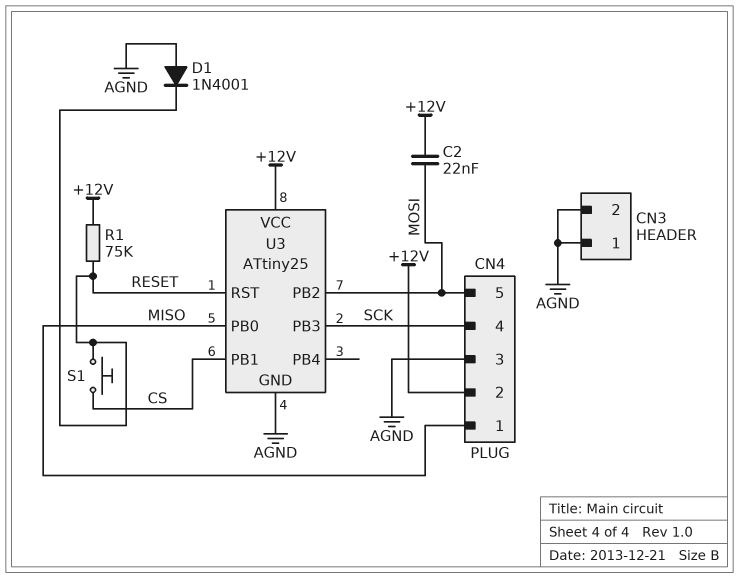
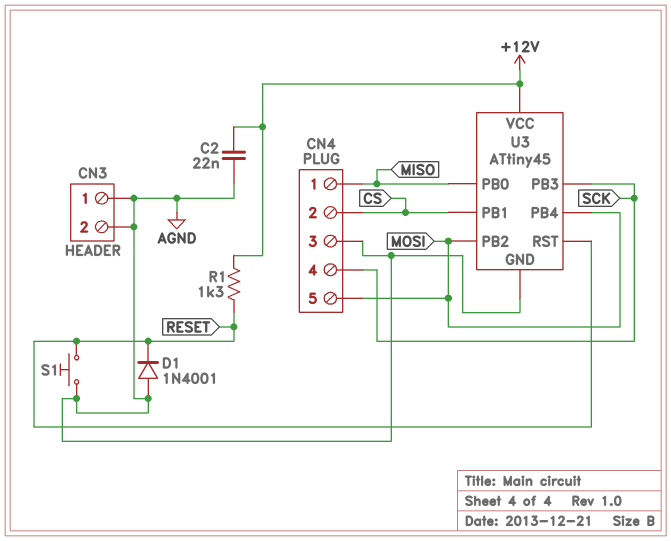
C2: 22nF (+12V, MOSI) -> 22nF (+12V, AGND)
CN4 pin 2: +12V -> CS
R1: 75k (+12V, RESET) -> 1.3k (+12V, RESET)
S1: button (CS, RESET) -> button (AGND, RESET)
U3: ATtiny25 -> ATtiny45
U3 pin PB4: none -> MOSI

